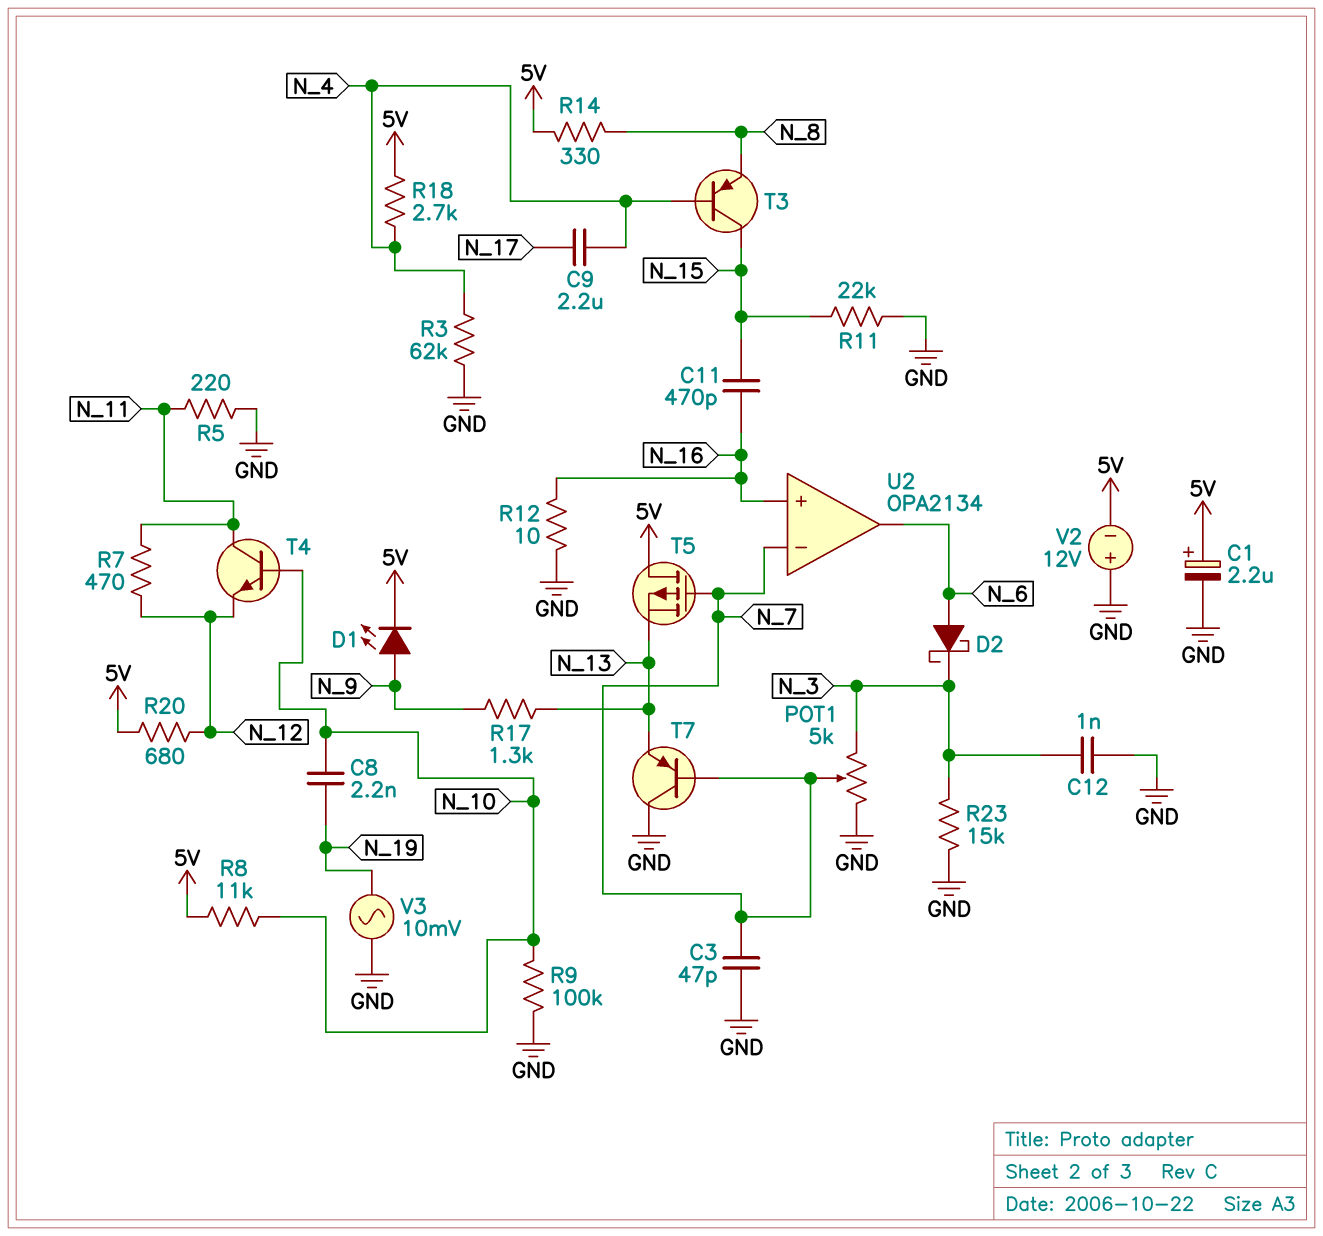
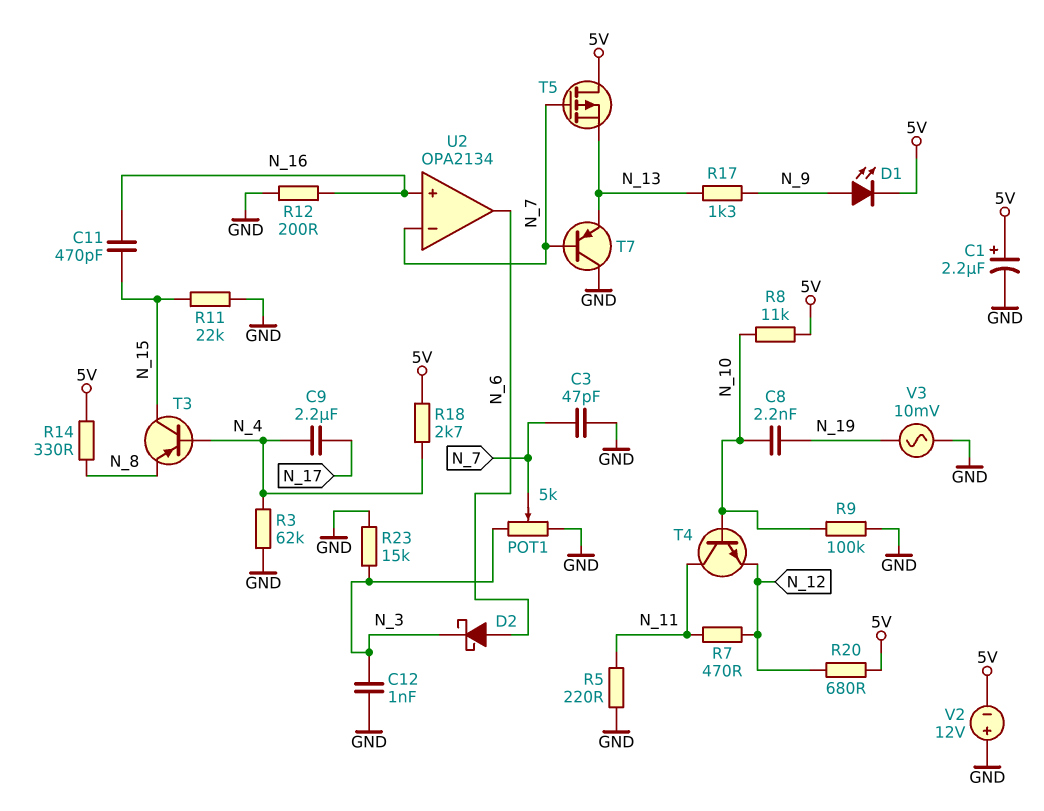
R12: 10 (GND, N_16) -> 200 (GND, N_16)

